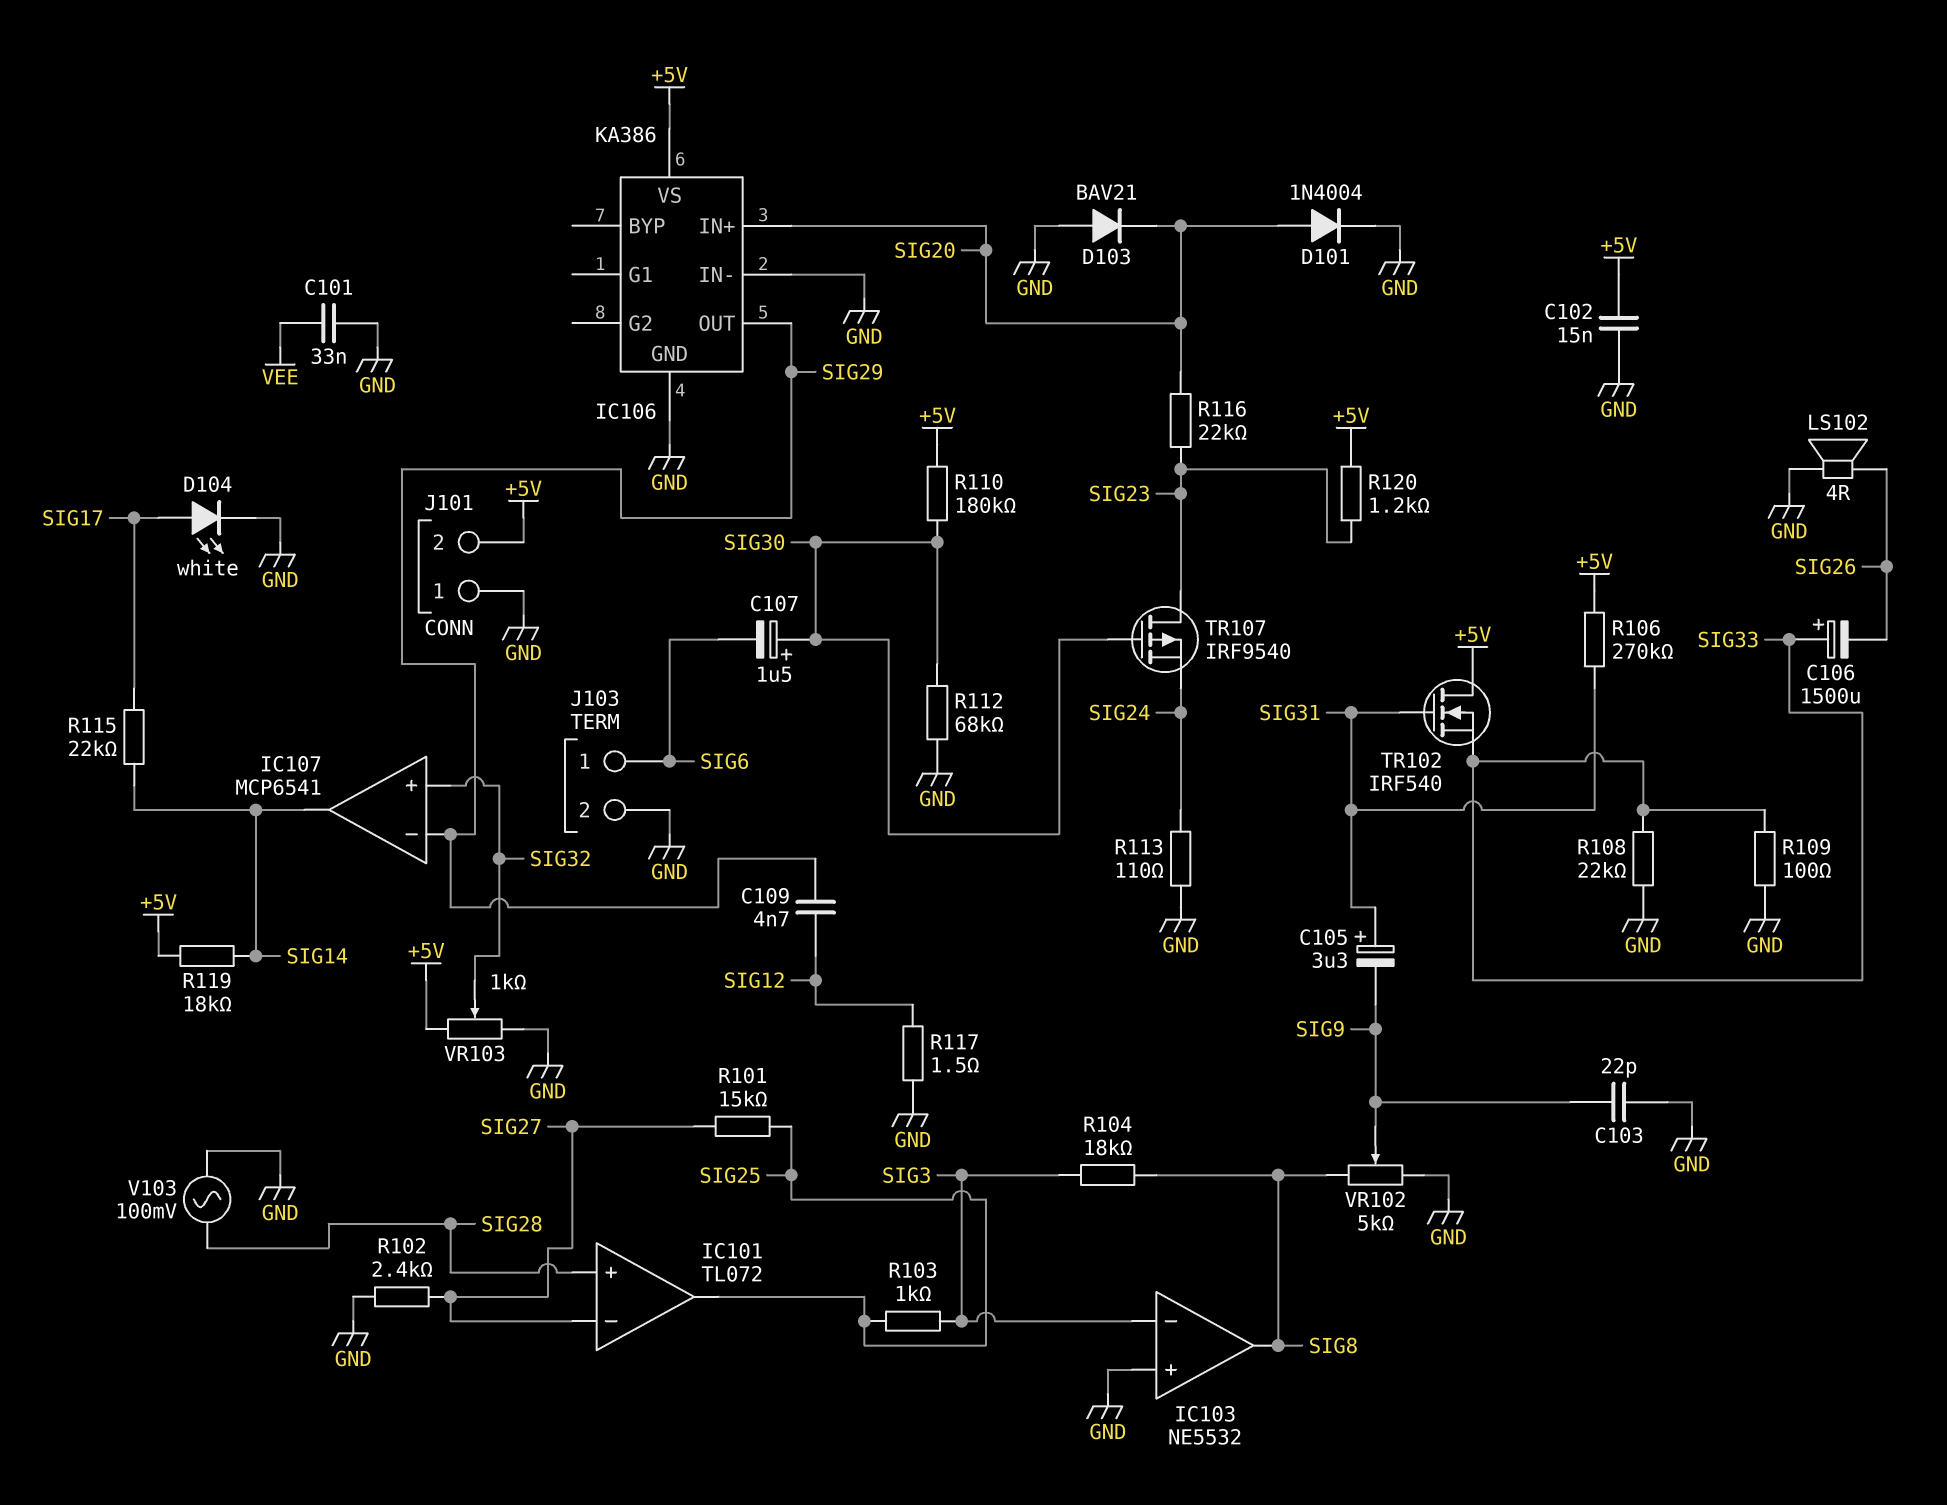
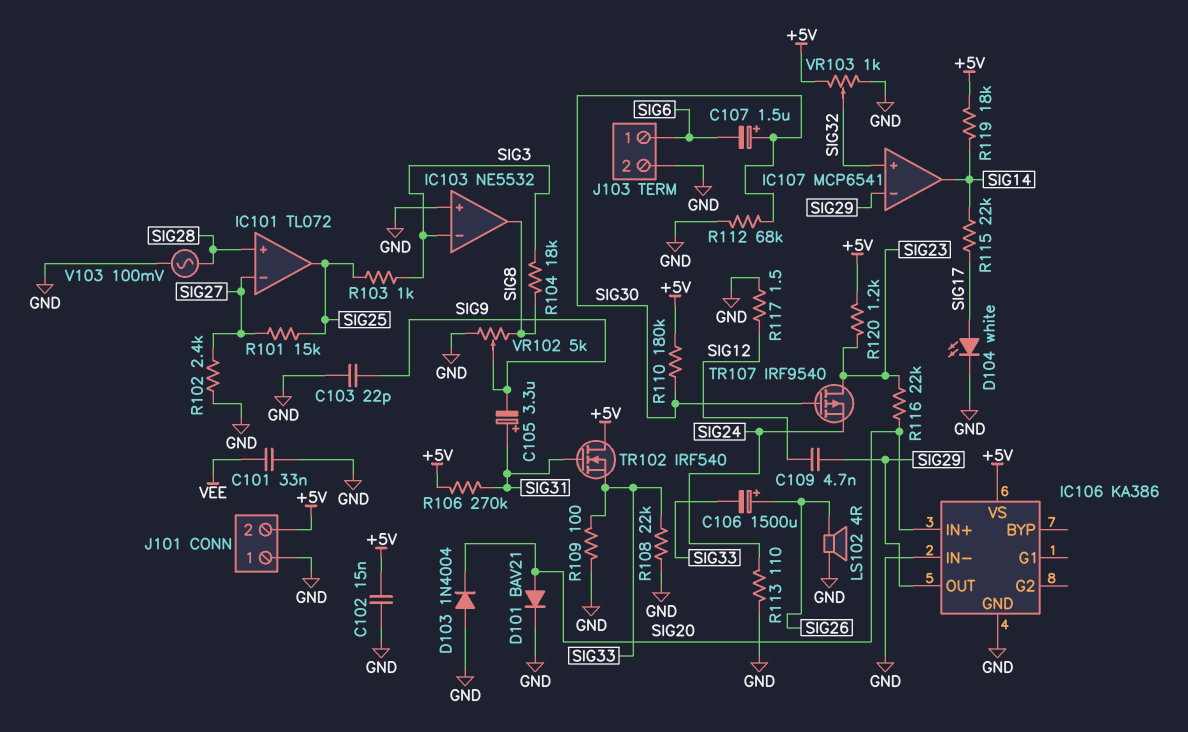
C106: 1500uF (plus SIG33, minus SIG26) -> 1500uF (plus SIG26, minus SIG33)
D101: diode 1N4004 (A SIG20, K GND) -> diode BAV21 (A SIG20, K GND)
D103: diode BAV21 (A GND, K SIG20) -> diode 1N4004 (A GND, K SIG20)

